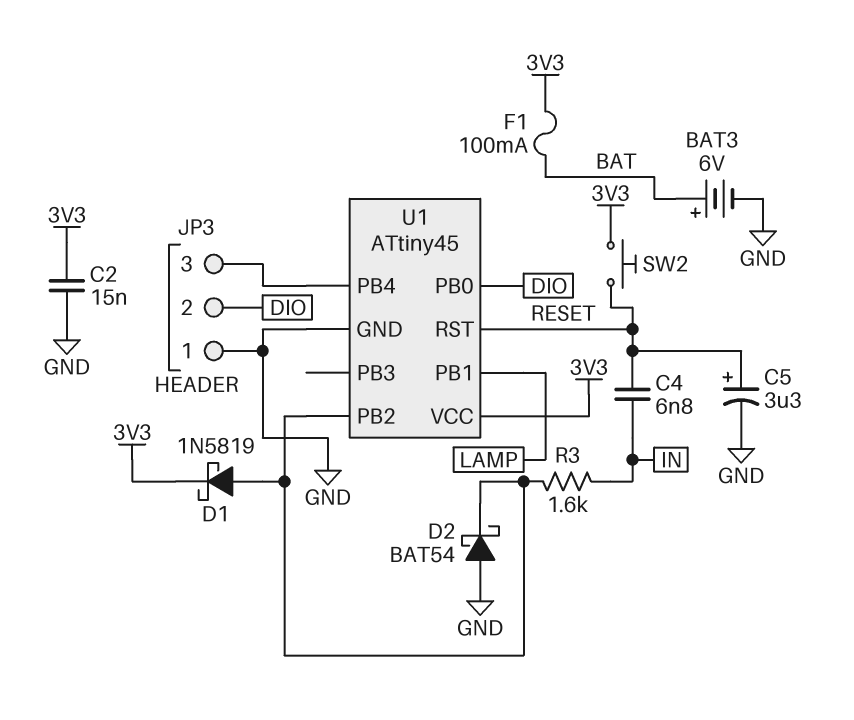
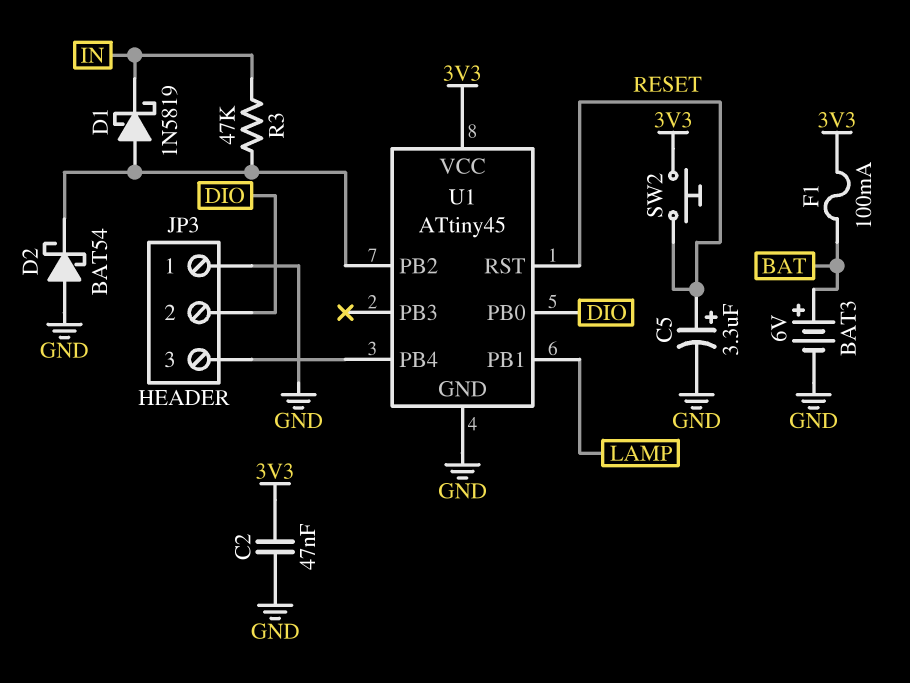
C2: 15nF (3V3, GND) -> 47nF (3V3, GND)
C4: 6.8nF (IN, RESET) -> none
D1: schottky 1N5819 (A U1/PB2, K 3V3) -> schottky 1N5819 (A U1/PB2, K IN)
R3: 1.6k (IN, U1/PB2) -> 47k (IN, U1/PB2)

